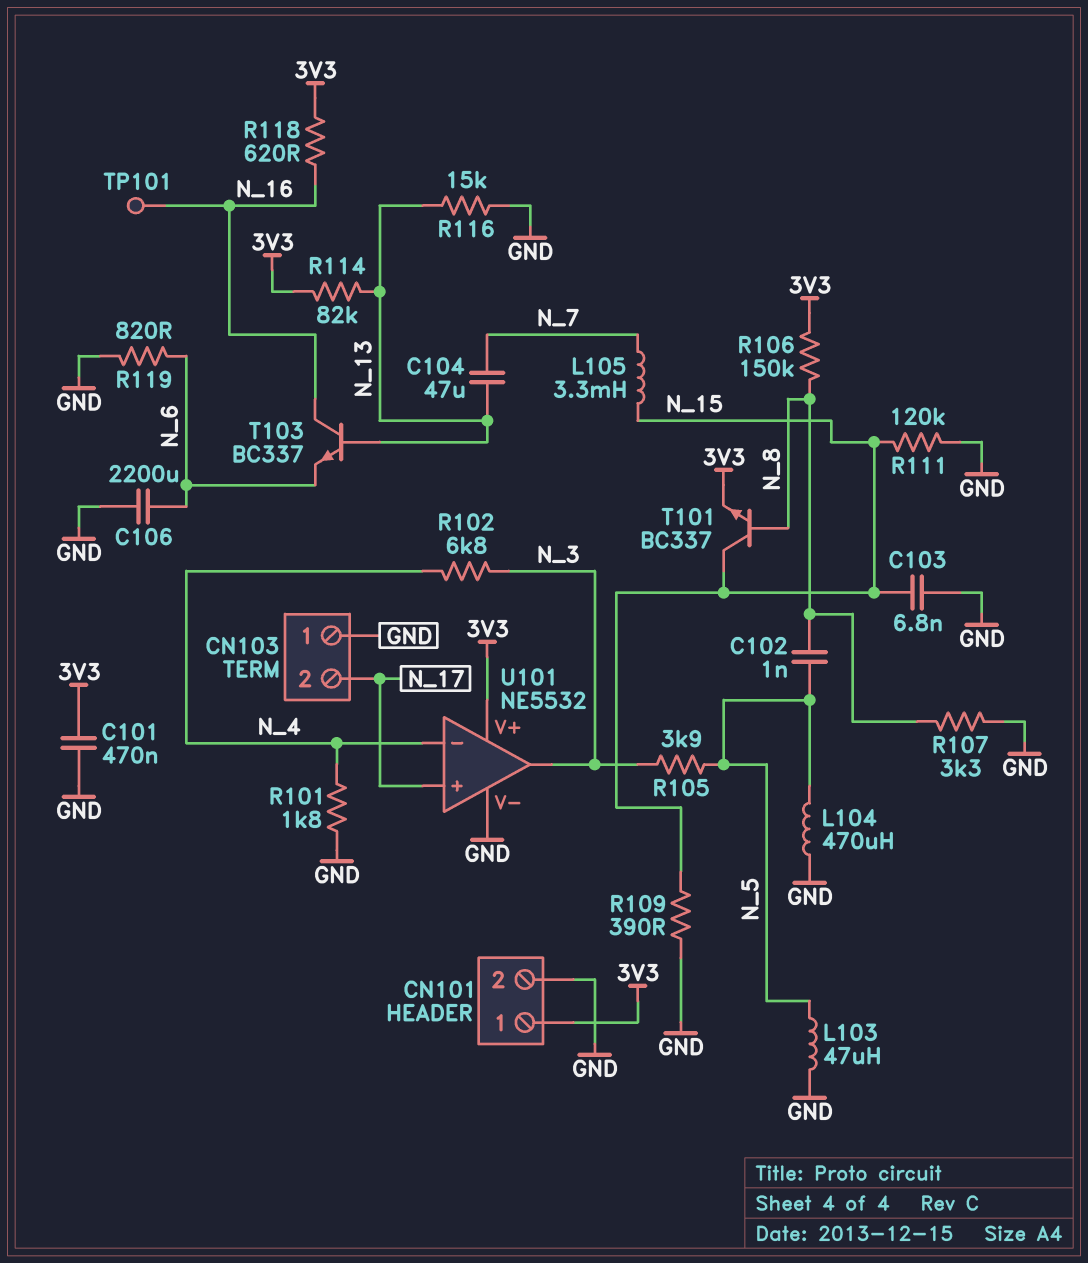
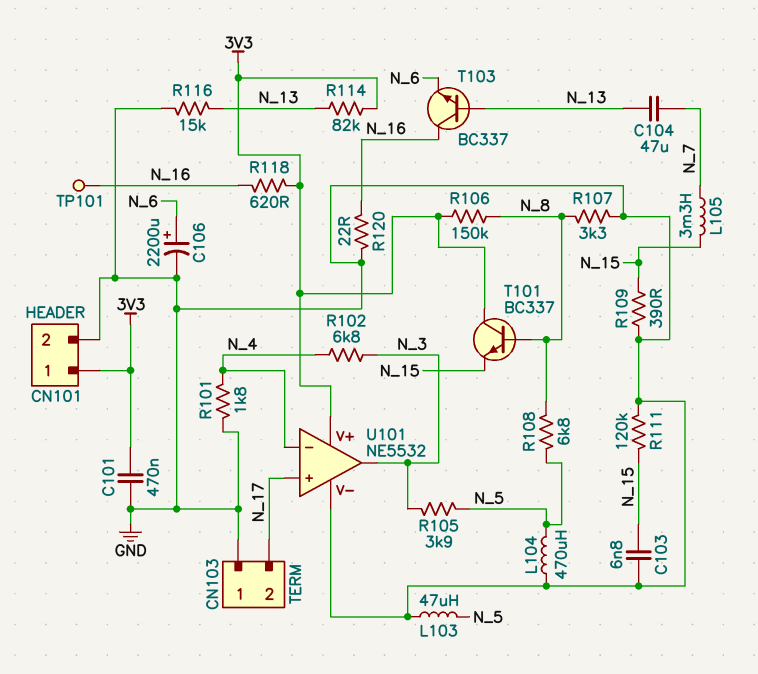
C102: 1nF (N_5, N_8) -> none
C106: 2200uF (GND, N_6) -> 2200uF (plus N_6, minus GND)
R108: none -> 6.8k (N_5, N_8)
R119: 820 (GND, N_6) -> none
R120: none -> 22 (GND, N_16)
T101: NPN BC337 (B N_8, C N_15, E 3V3) -> NPN BC337 (B N_8, C 3V3, E N_15)

